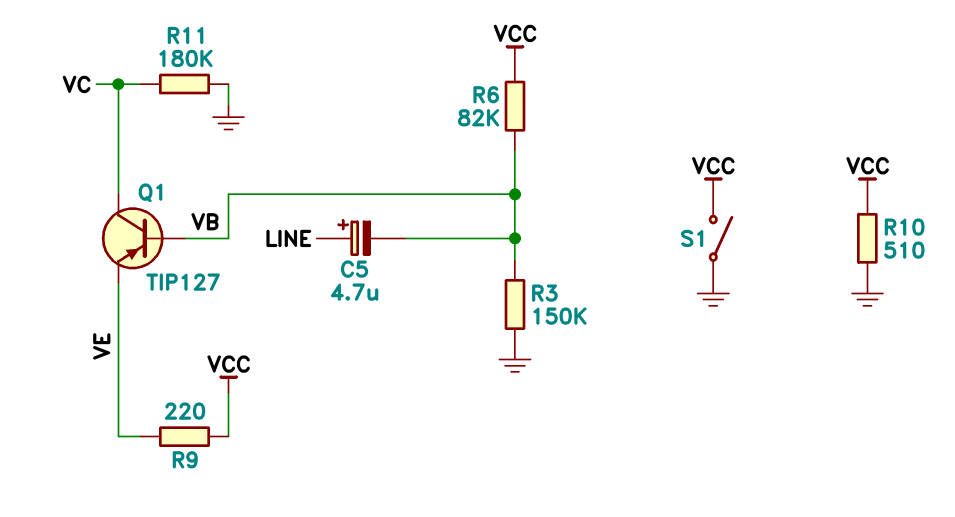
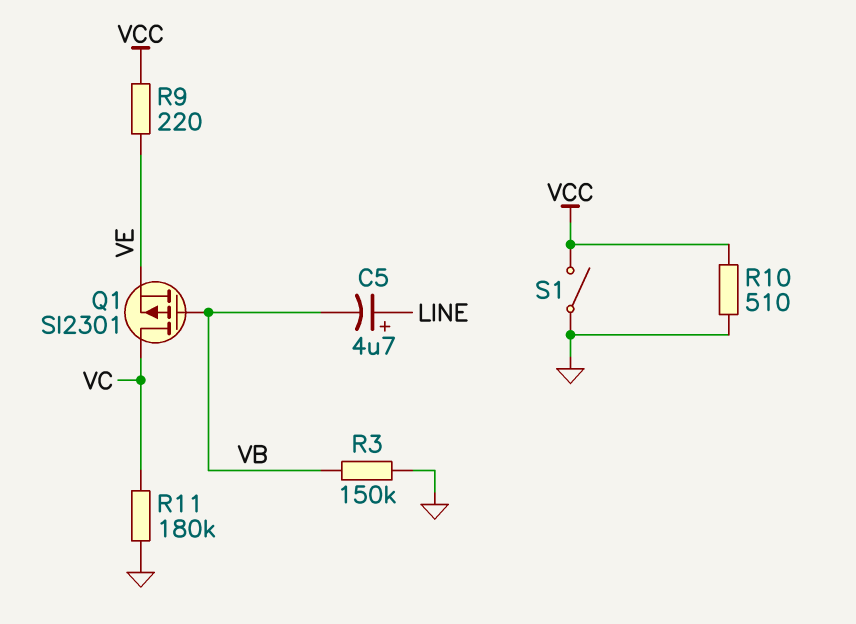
Q1: PNP TIP127 (B VB, C VC, E VE) -> PMOS SI2301 (G VB, D VC, S VE)
R6: 82k (VB, VCC) -> none

